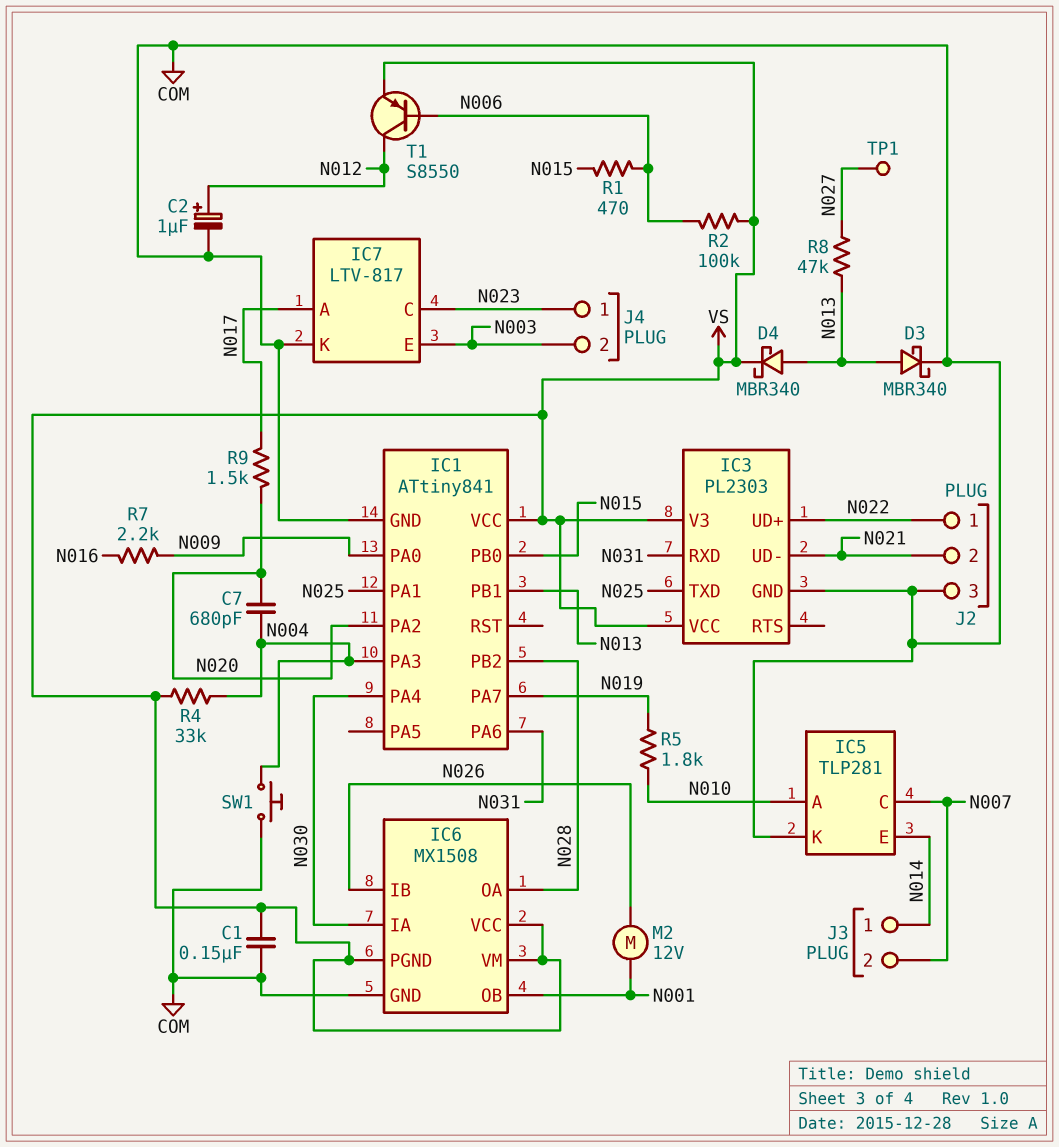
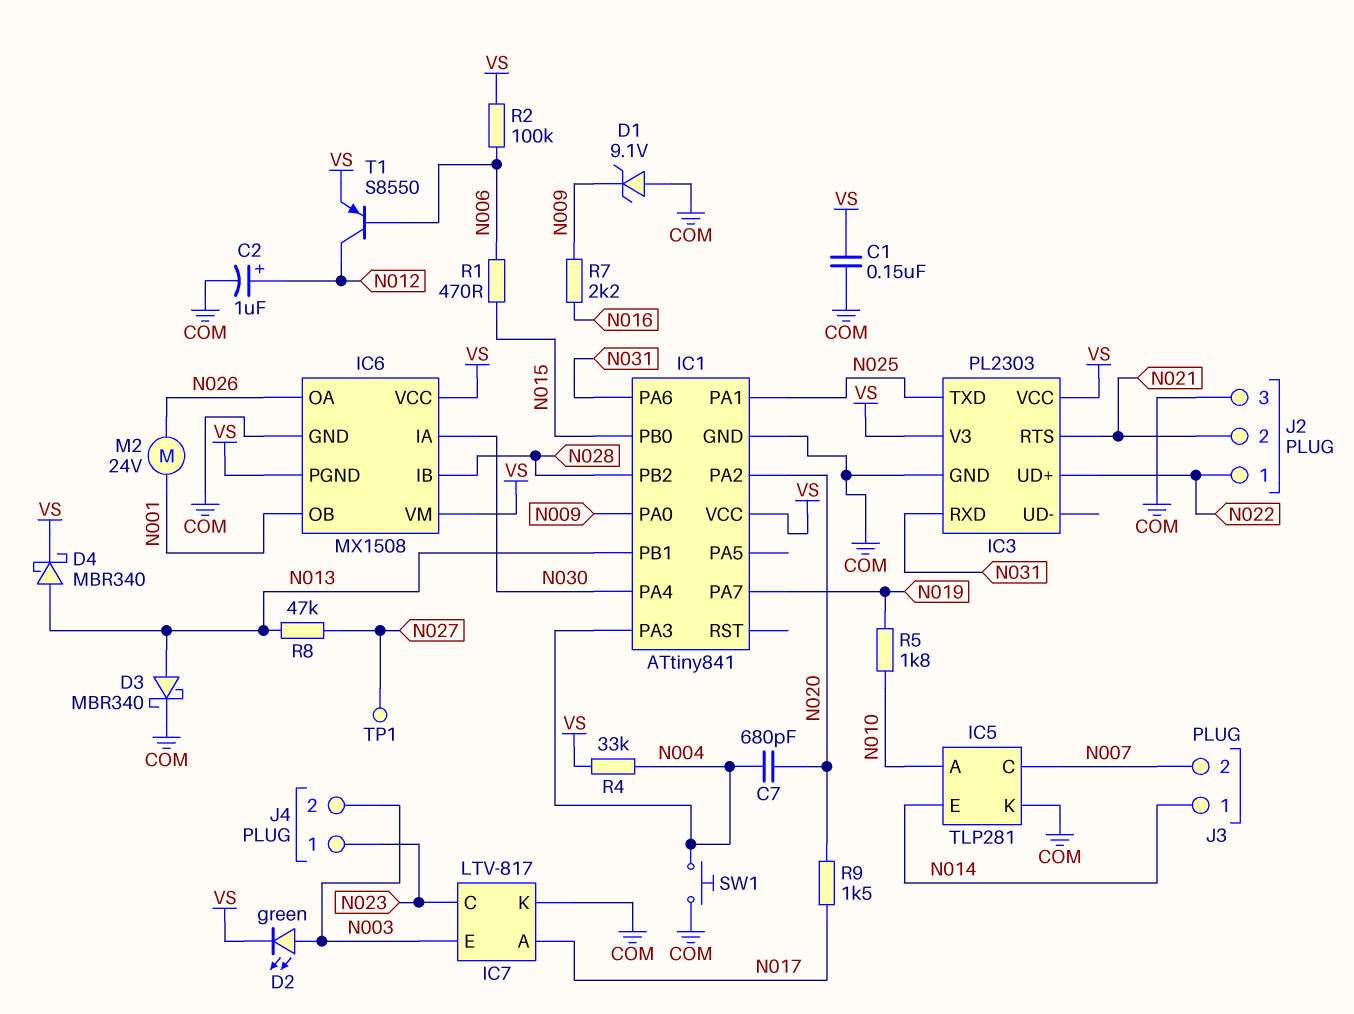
D1: none -> zener 9.1V (A COM, K N009)
D2: none -> LED green (A N003, K VS)
IC3 pin RTS: none -> N021
IC3 pin UD-: N021 -> none
IC6 pin IB: N026 -> N028
IC6 pin OA: N028 -> N026
M2: motor 12V (N001, N026) -> motor 24V (N001, N026)

